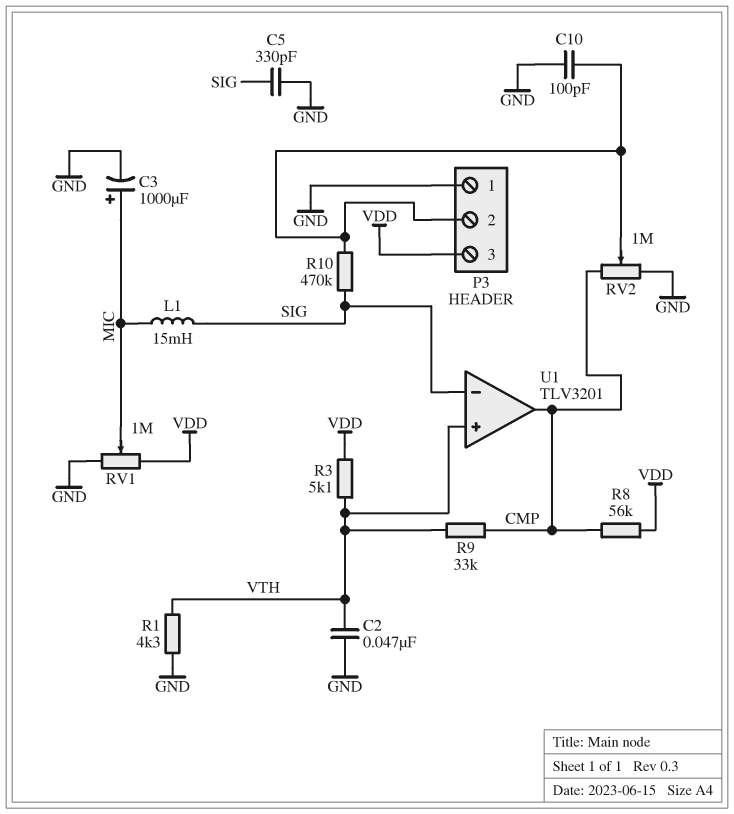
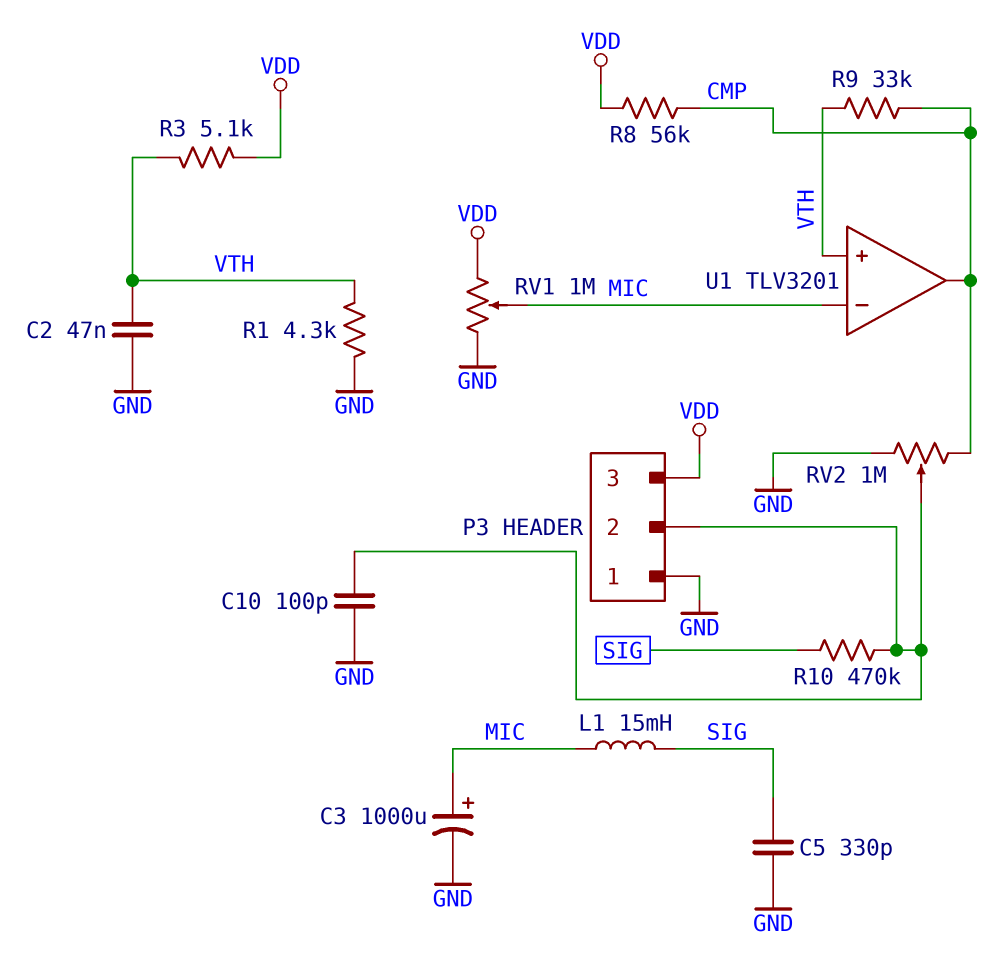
U1 pin in-: SIG -> MIC

